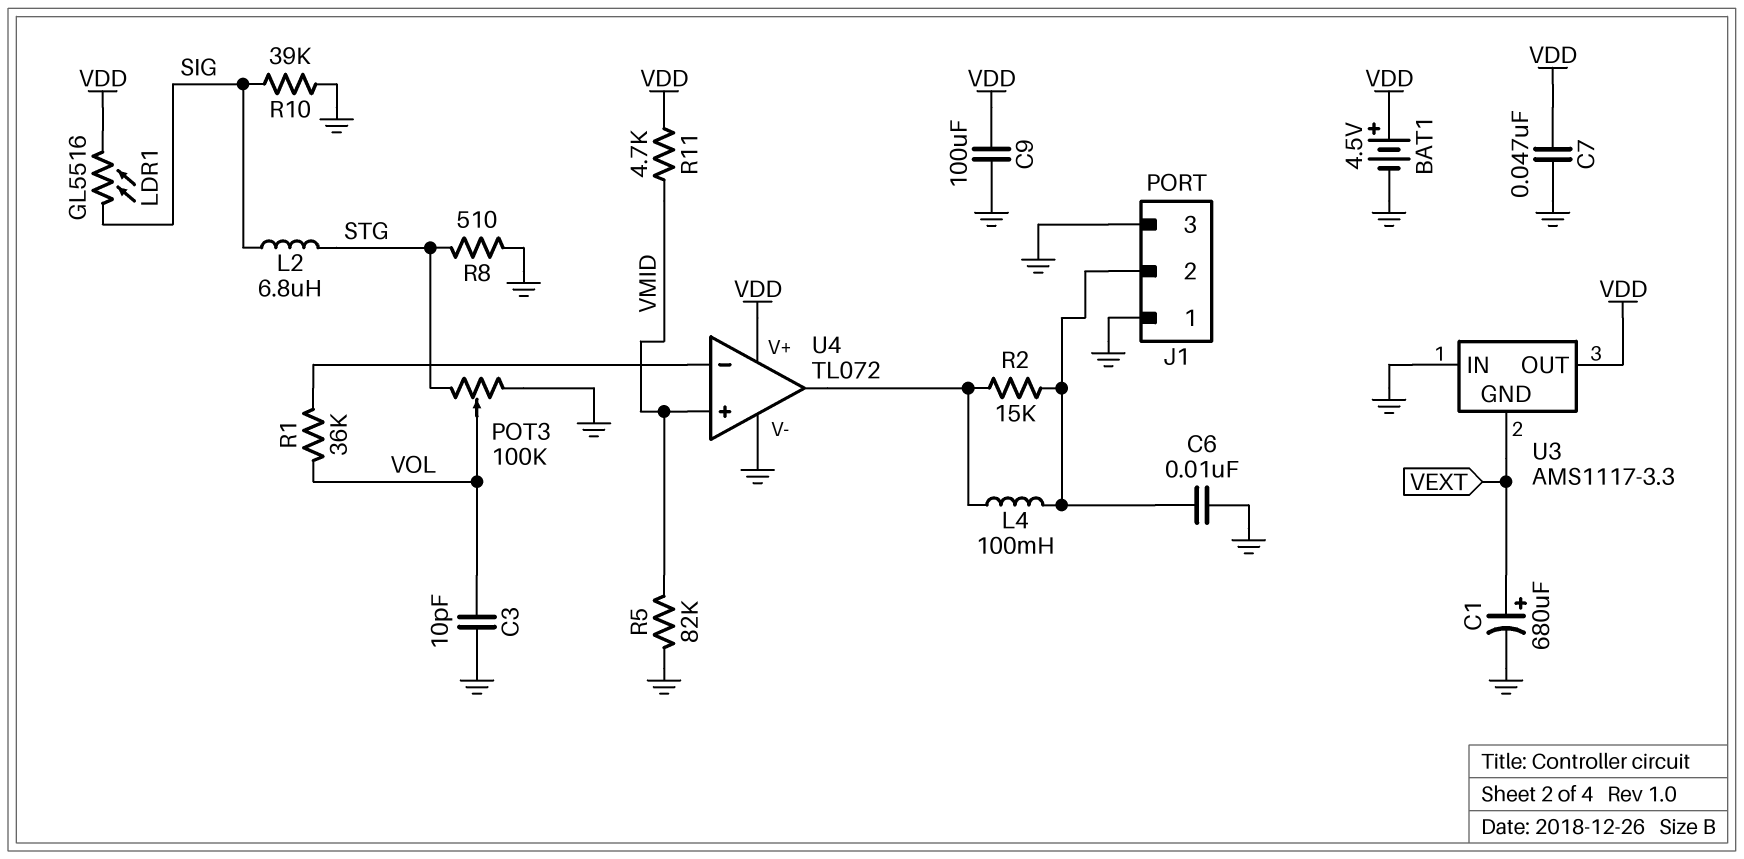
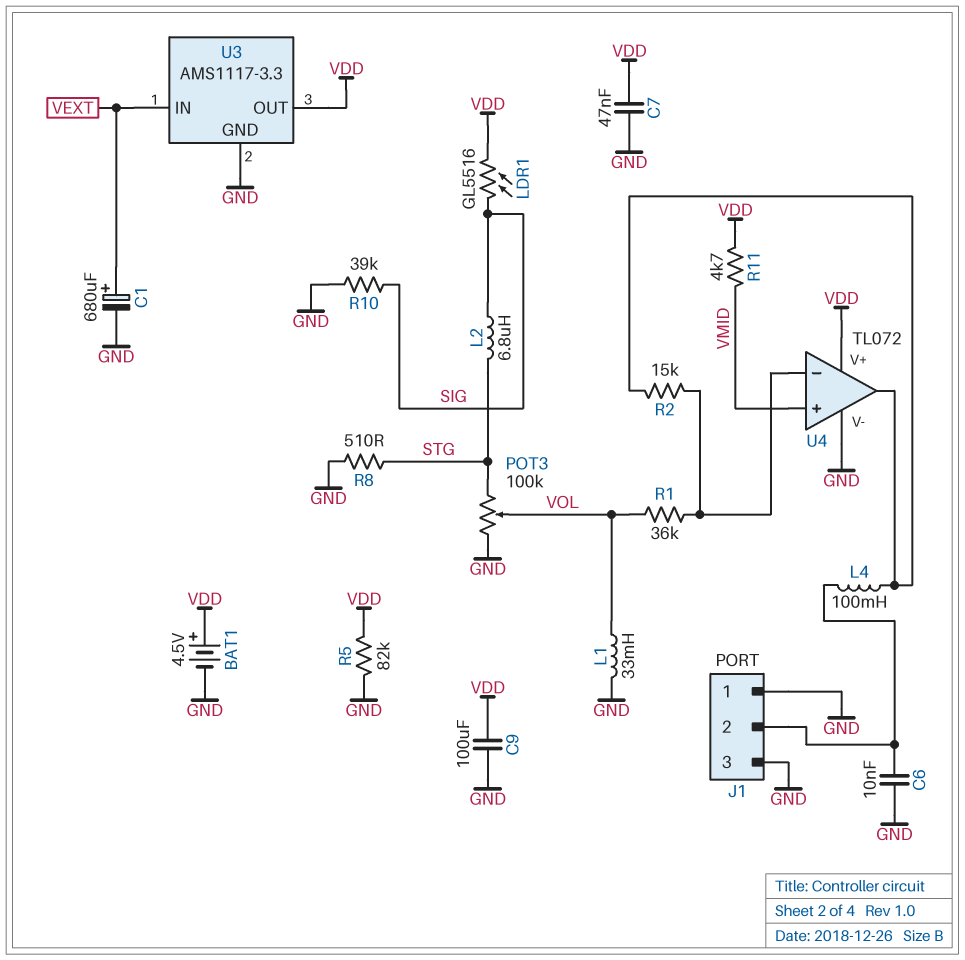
C3: 10pF (GND, VOL) -> none
L1: none -> 33mH (GND, VOL)
R2: 15k (J1/2, U4/out) -> 15k (U4/in-, U4/out)
R5: 82k (GND, VMID) -> 82k (GND, VDD)
U3 pin GND: VEXT -> GND
U3 pin IN: GND -> VEXT

